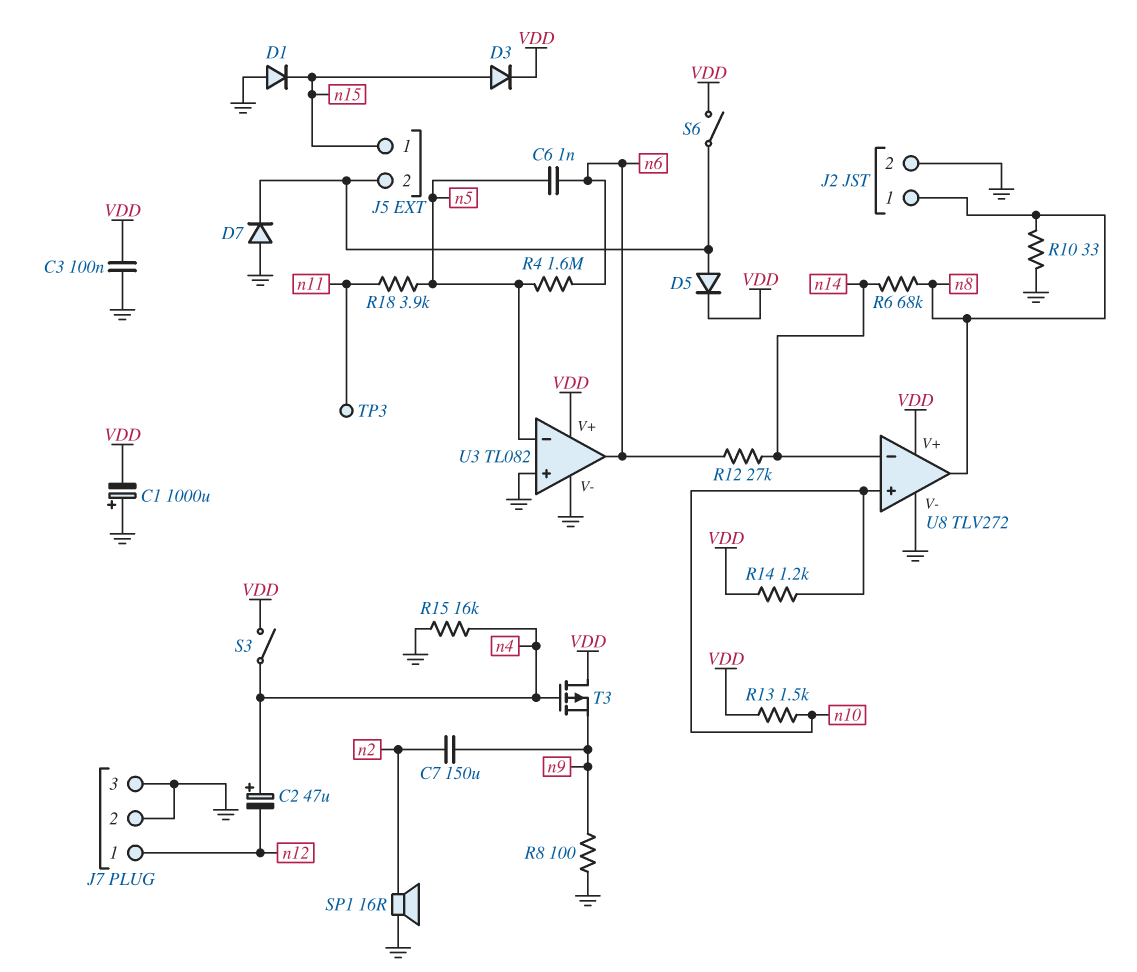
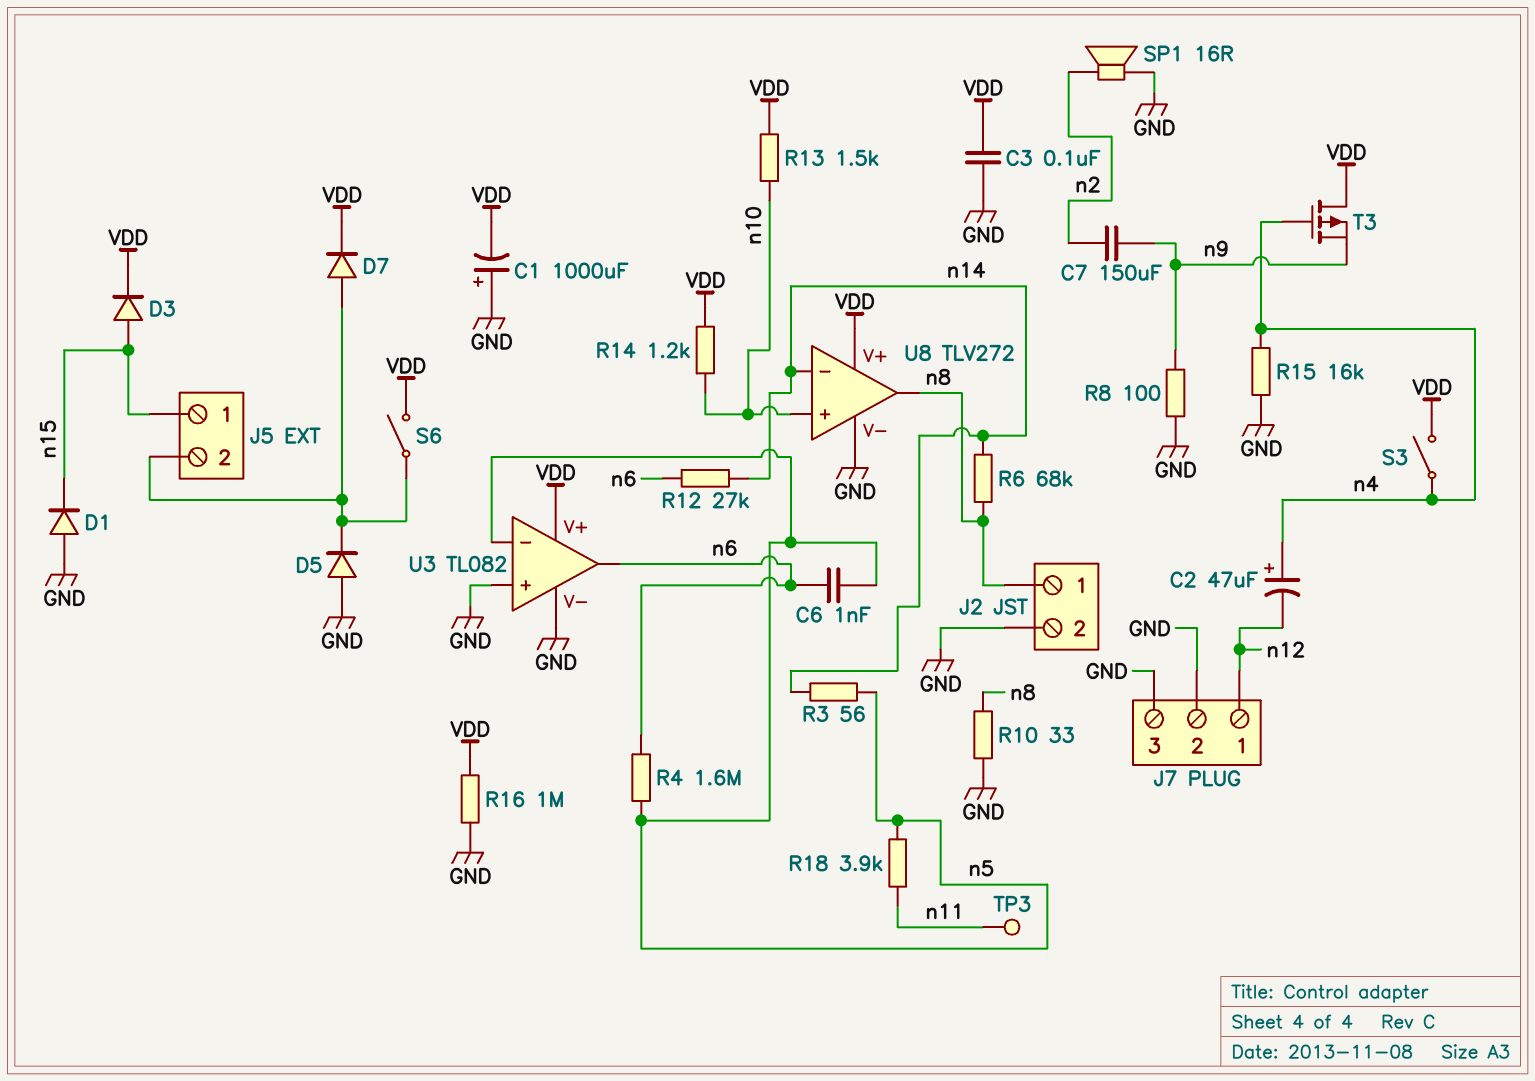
D5: diode (A J5/2, K VDD) -> diode (A GND, K J5/2)
D7: diode (A GND, K J5/2) -> diode (A J5/2, K VDD)
R3: none -> 56 (n5, n14)
R16: none -> 1M (GND, VDD)

